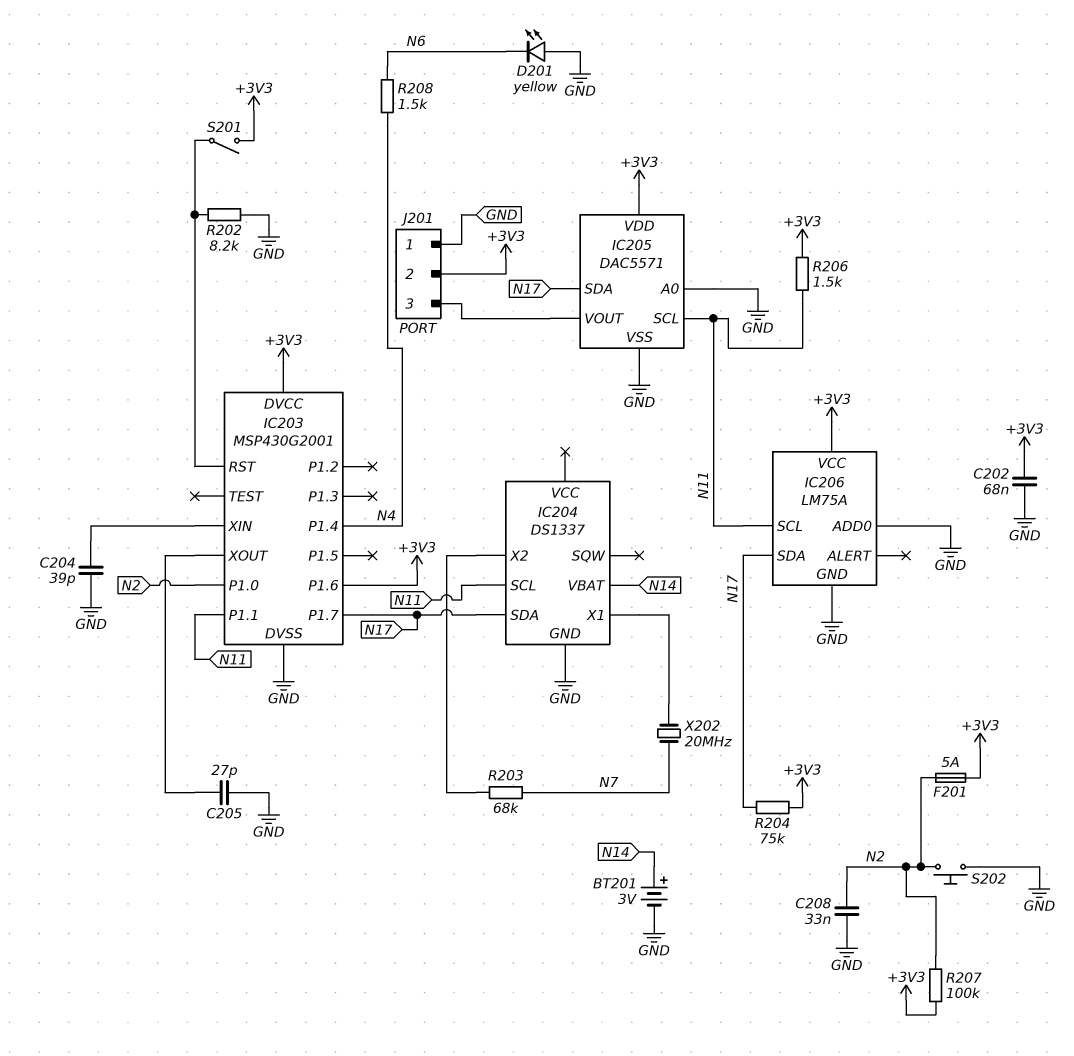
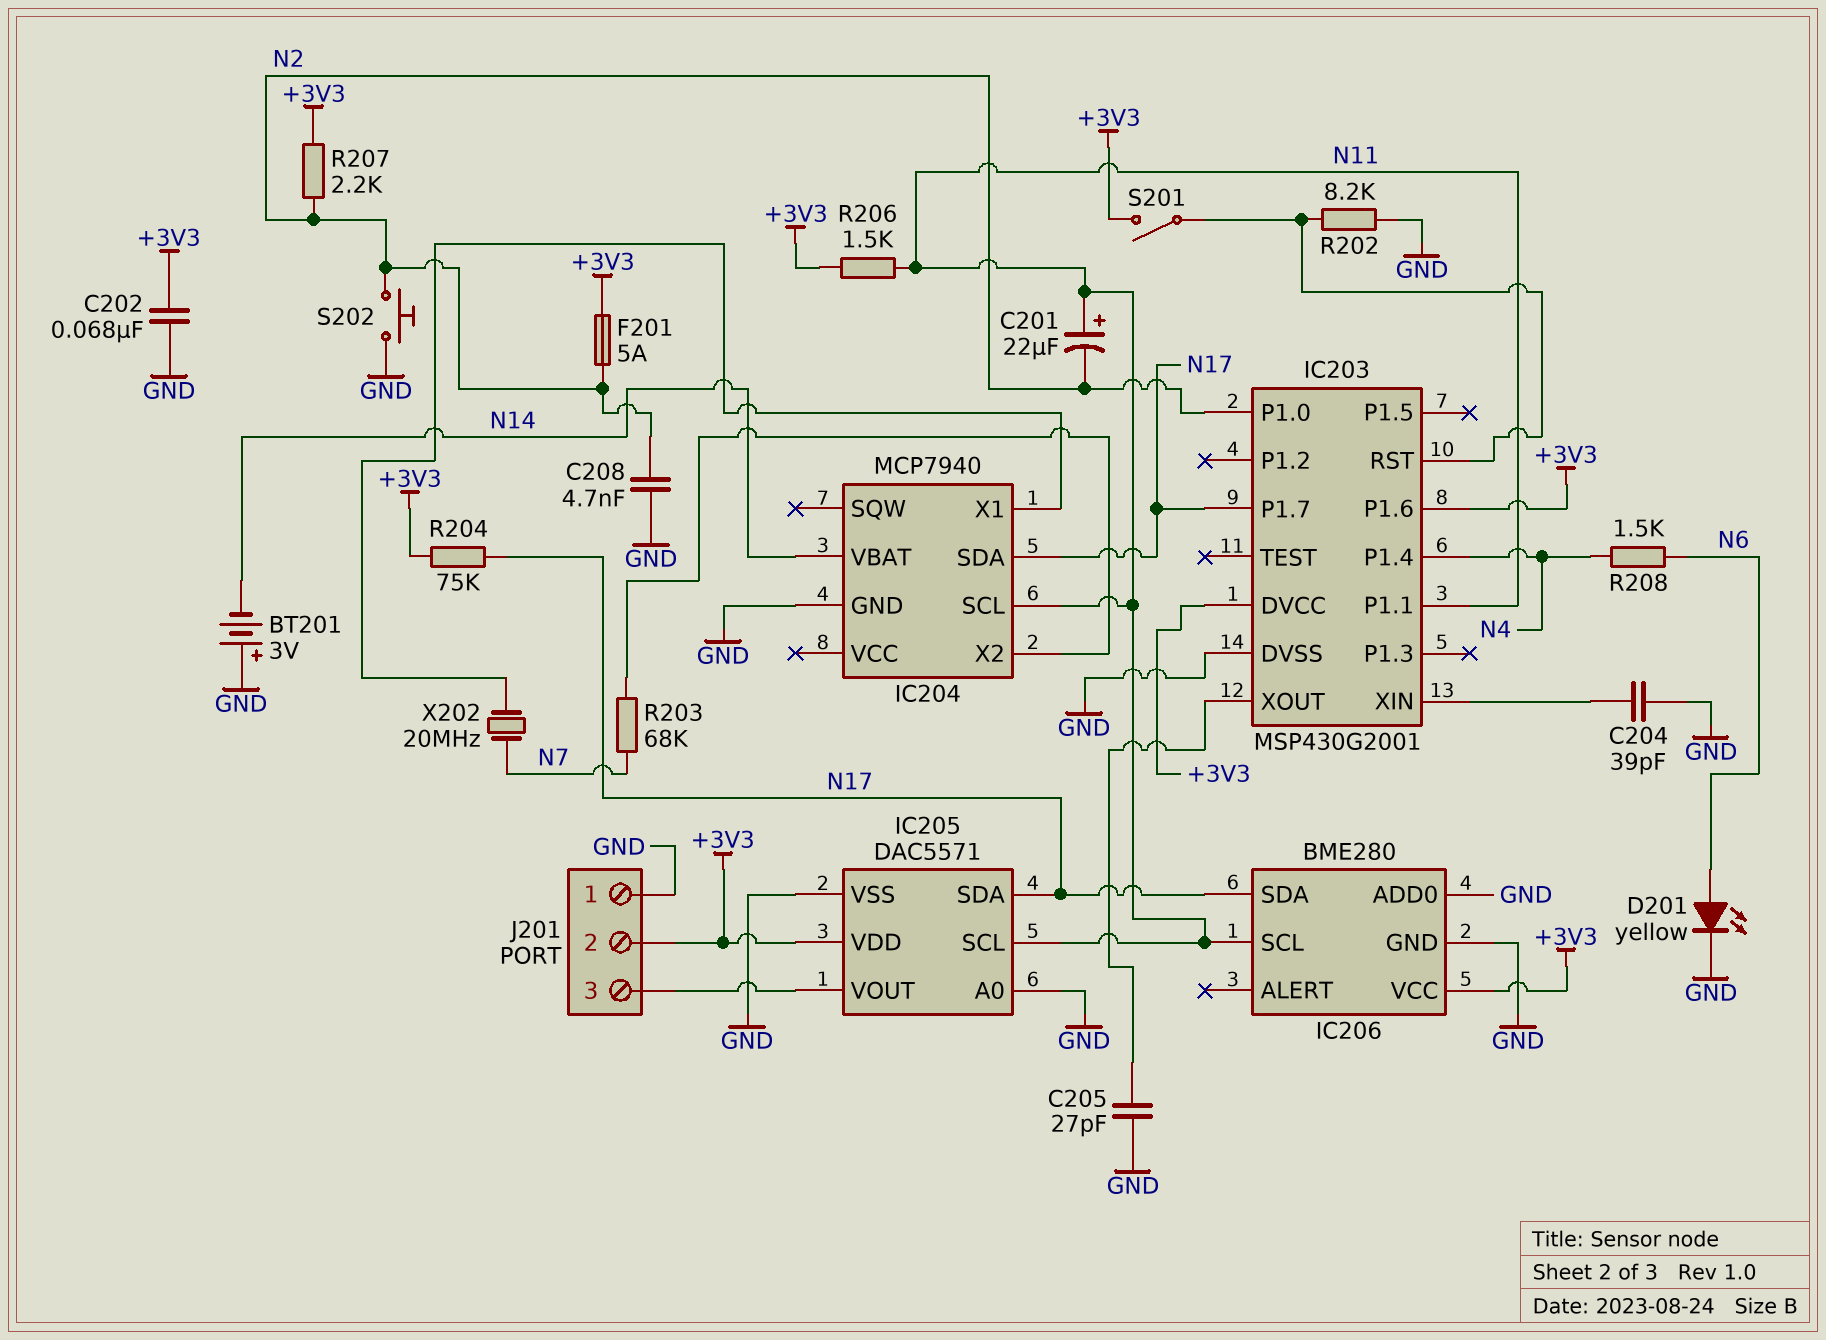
BT201: 3V (plus N14, minus GND) -> 3V (plus GND, minus N14)
C201: none -> 22uF (plus N11, minus N2)
C208: 33nF (GND, N2) -> 4.7nF (GND, N2)
D201: LED yellow (A GND, K N6) -> LED yellow (A N6, K GND)
IC204: DS1337 -> MCP7940
IC206: LM75A -> BME280
R207: 100k (+3V3, N2) -> 2.2k (+3V3, N2)

